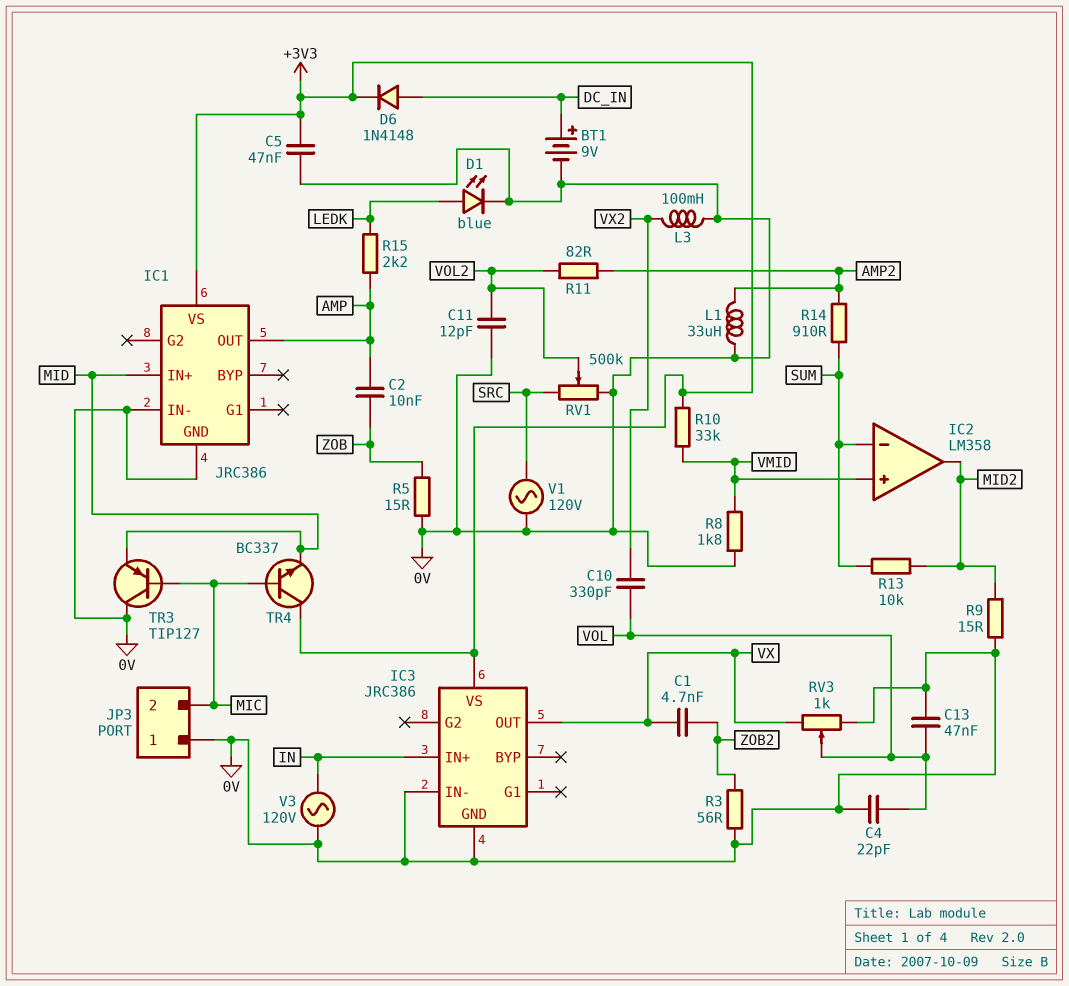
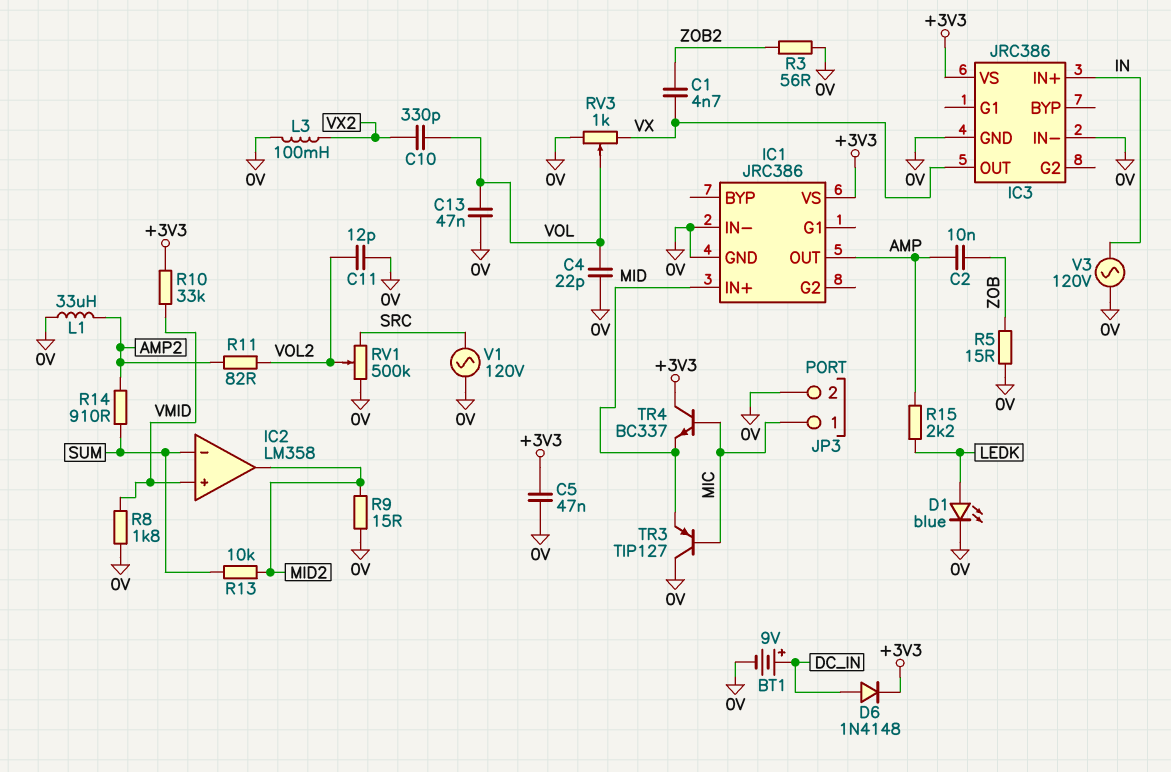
JP3 pin 1: 0V -> MIC
JP3 pin 2: MIC -> 0V

